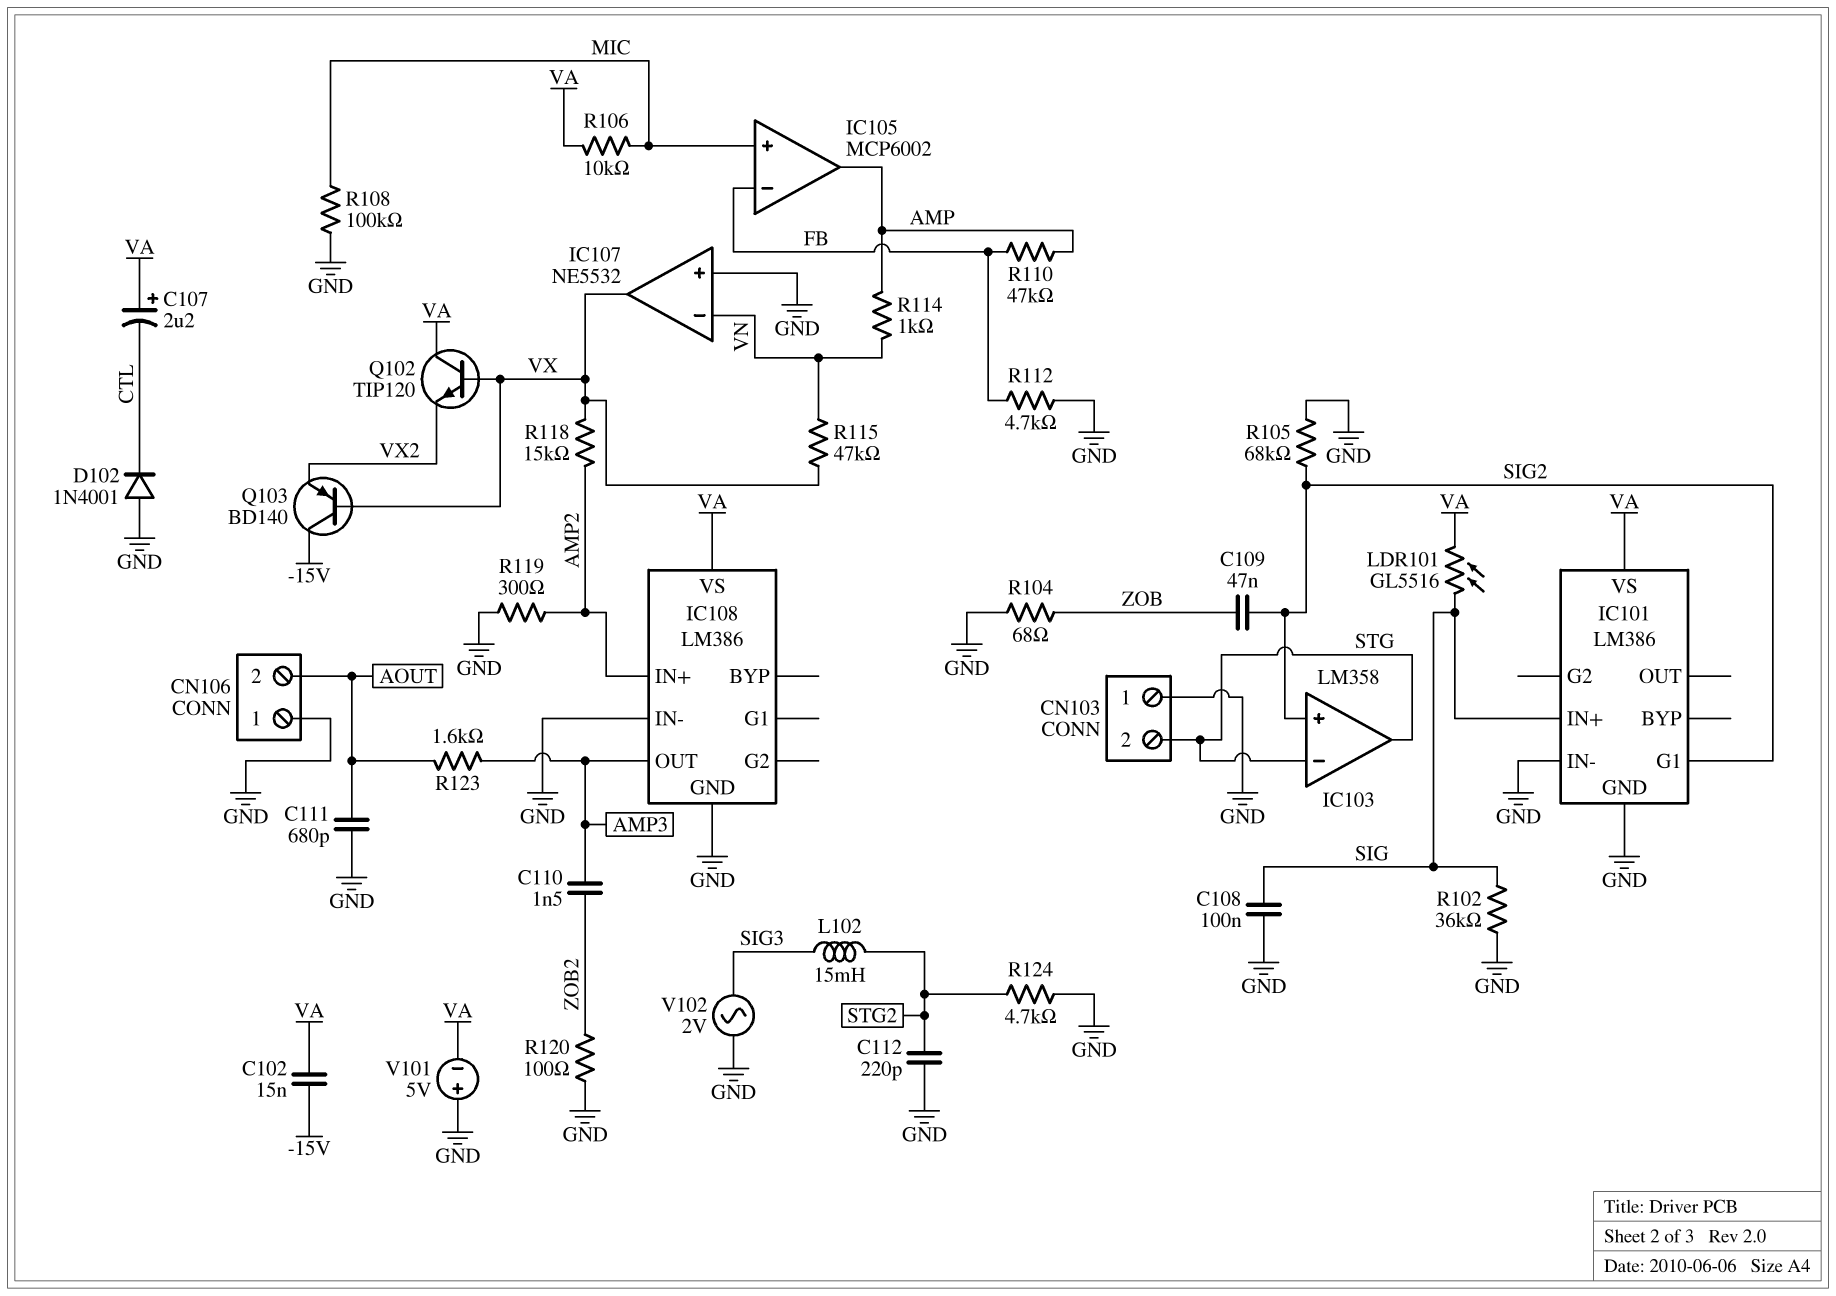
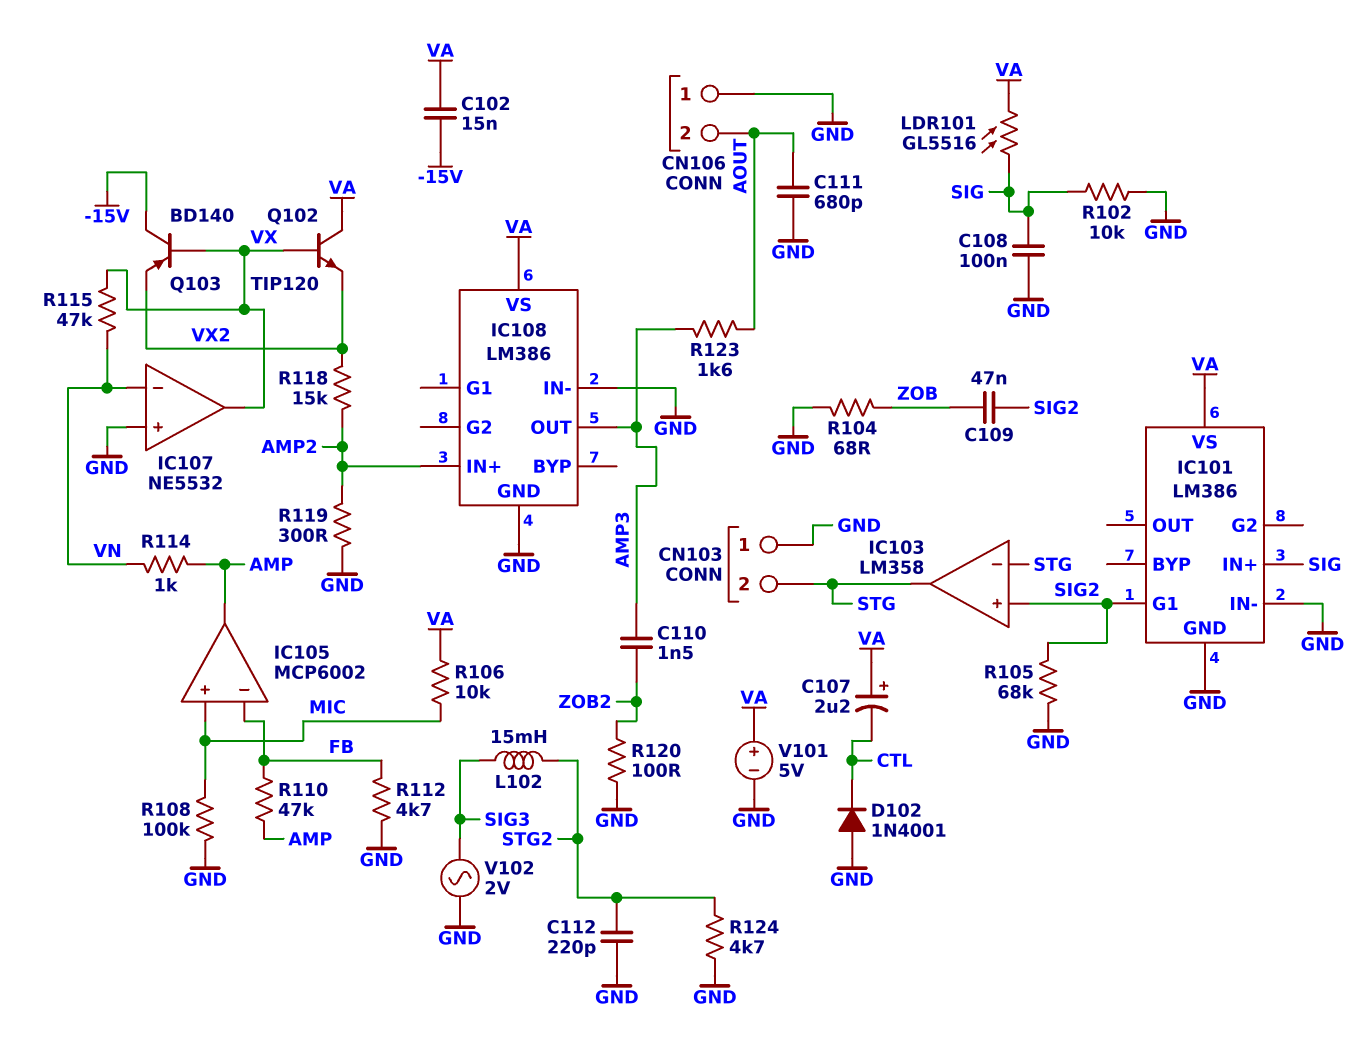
R102: 36k (GND, SIG) -> 10k (GND, SIG)
R118: 15k (AMP2, VX) -> 15k (AMP2, VX2)
V101: 5V (plus GND, minus VA) -> 5V (plus VA, minus GND)

